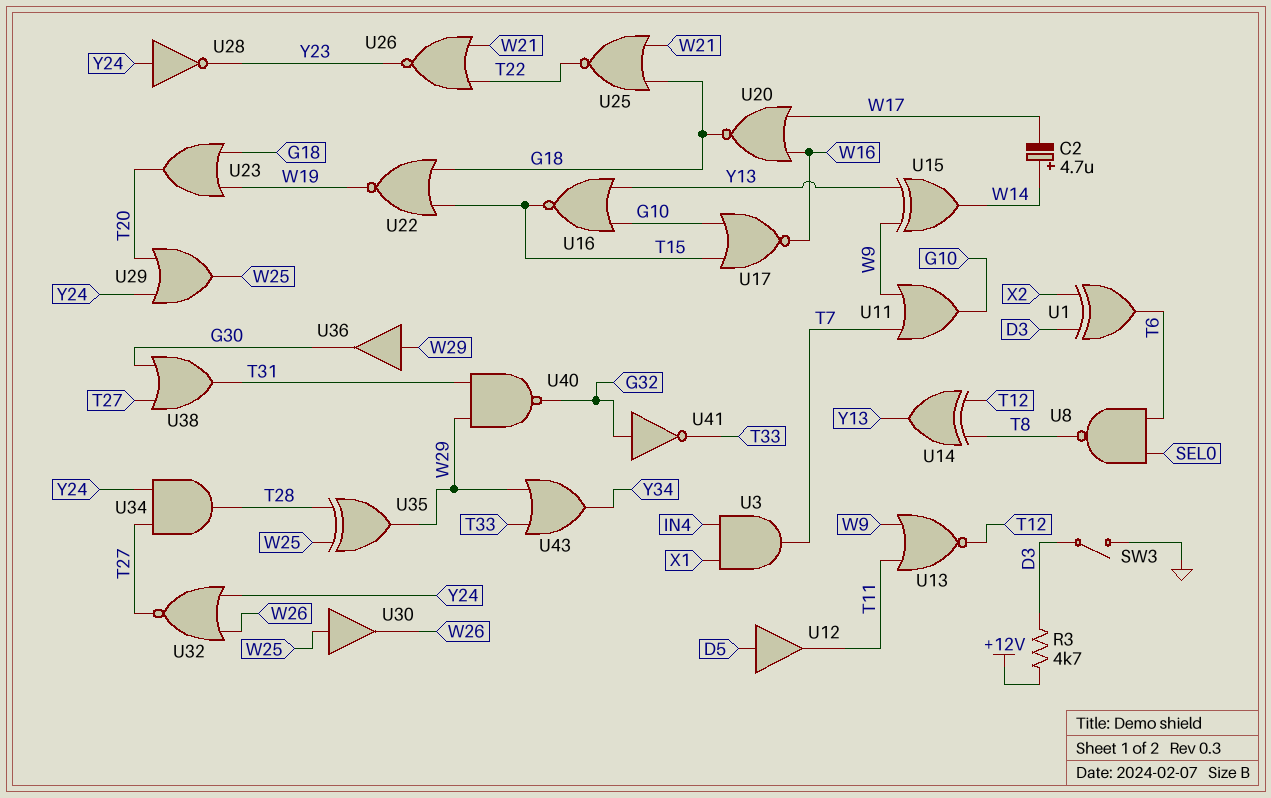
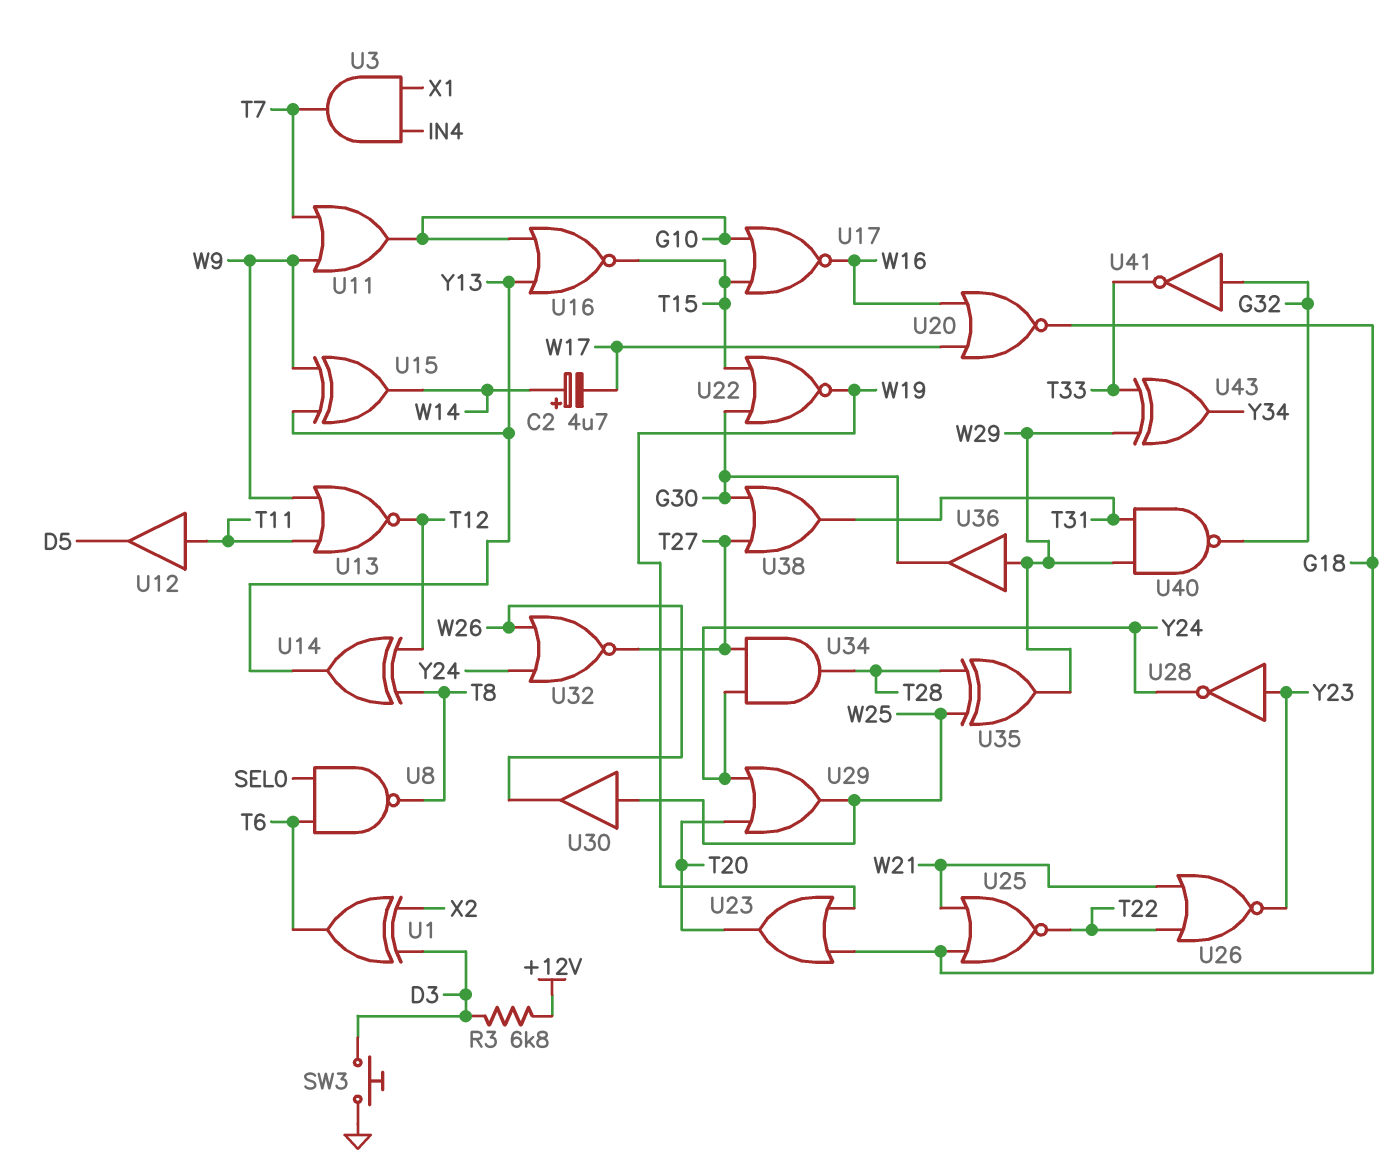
R3: 4.7k (+12V, D3) -> 6.8k (+12V, D3)
SW3: switch (D3, GND) -> button (D3, GND)
U12: buffer (in D5, out T11) -> buffer (in T11, out D5)
U22: NOR (in G18, in T15, out W19) -> NOR (in G30, in T15, out W19)
U28: NOT (in Y24, out Y23) -> NOT (in Y23, out Y24)
U43: OR (in T33, in W29, out Y34) -> XOR (in T33, in W29, out Y34)

